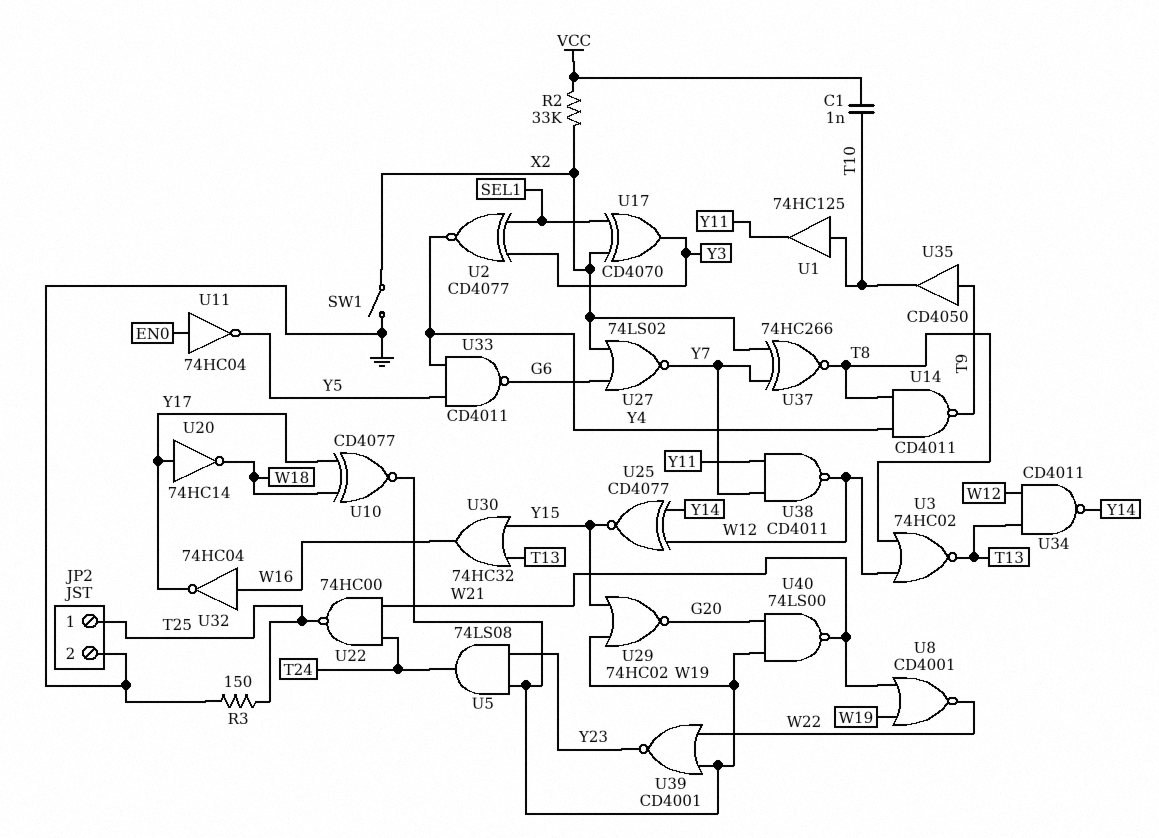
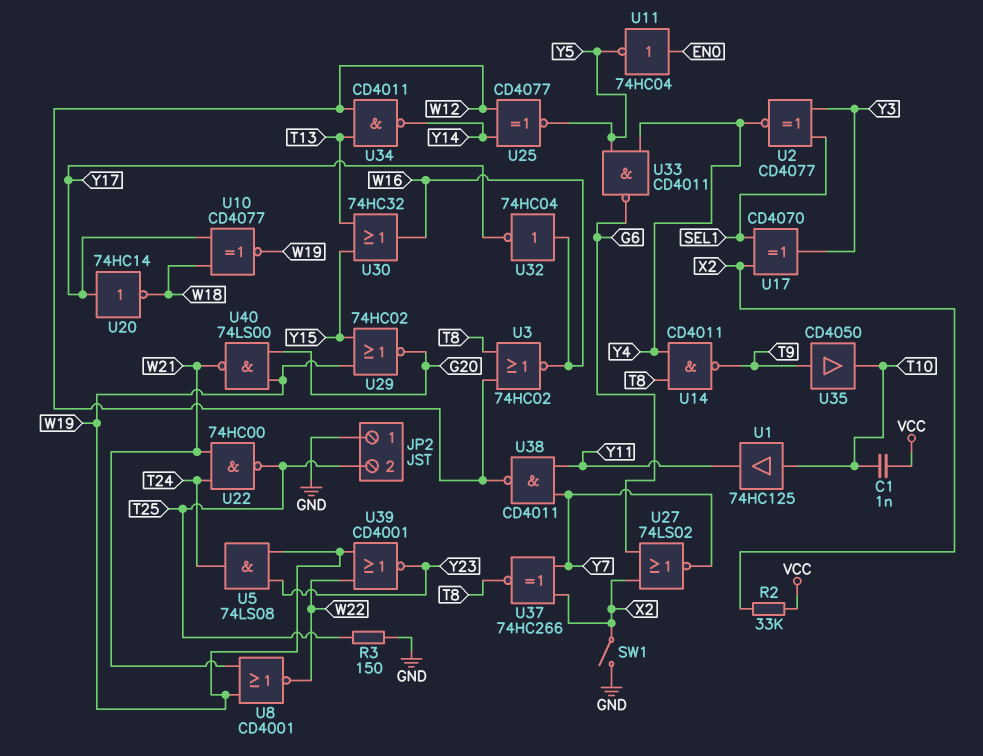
JP2 pin 1: T25 -> GND
JP2 pin 2: GND -> T25
U3: NOR 74HC02 (in T8, in W12, out T13) -> NOR 74HC02 (in T8, in W12, out W16)
U25: XNOR CD4077 (in W12, in Y14, out Y15) -> XNOR CD4077 (in W12, in Y14, out Y5)

